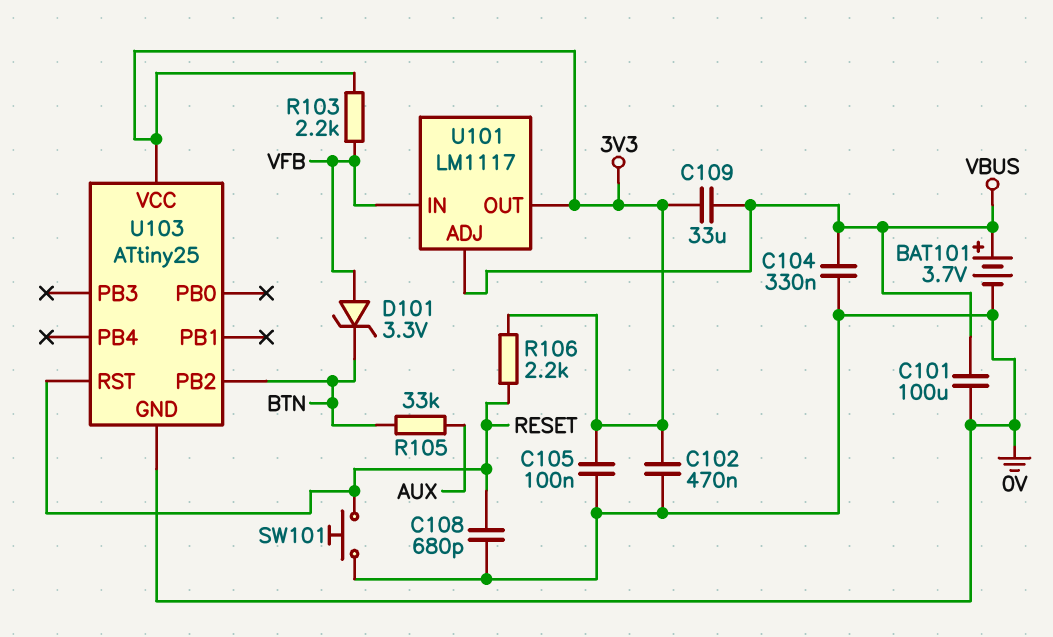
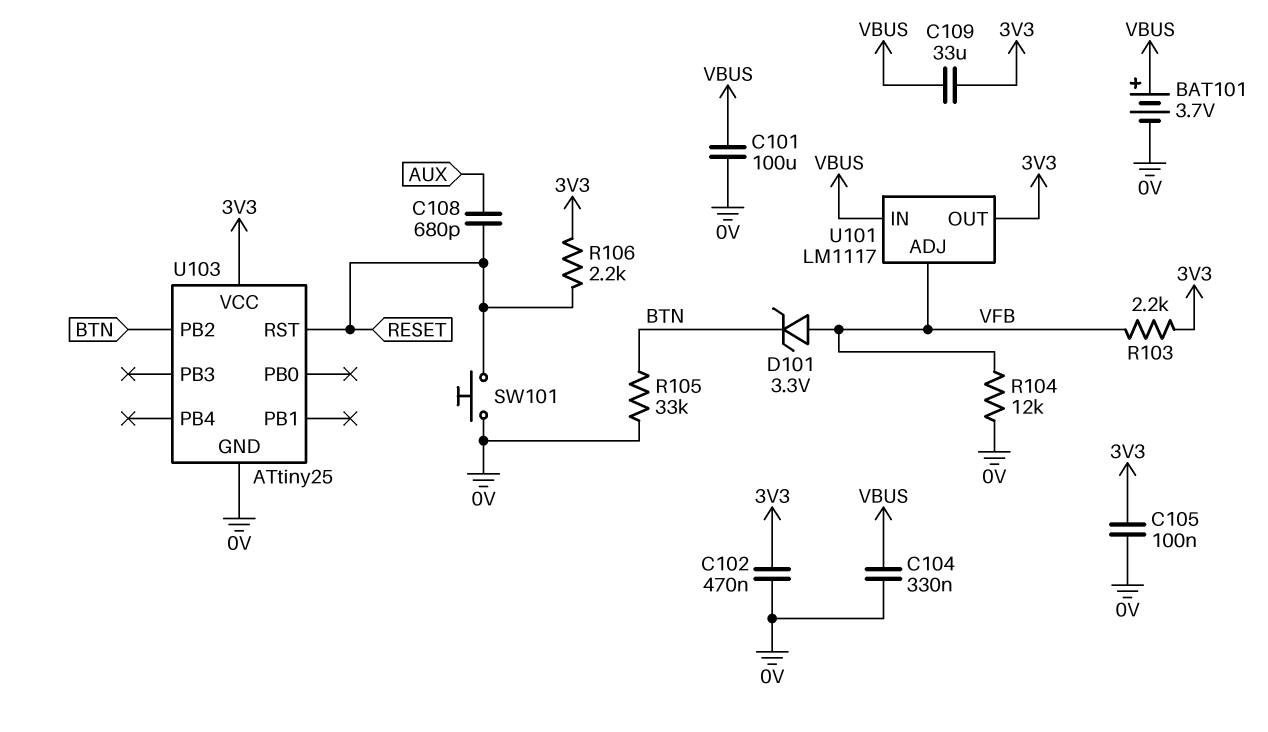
C108: 680pF (0V, RESET) -> 680pF (AUX, RESET)
R104: none -> 12k (0V, VFB)
R105: 33k (AUX, BTN) -> 33k (0V, BTN)
U101 pin ADJ: VBUS -> VFB
U101 pin IN: VFB -> VBUS

